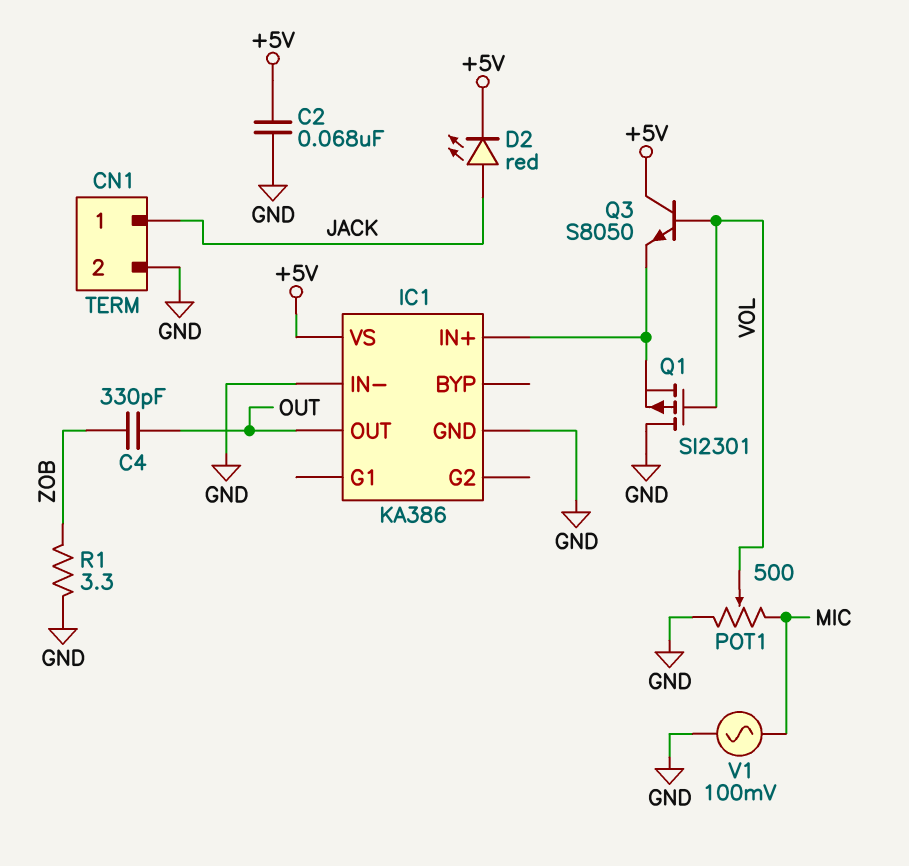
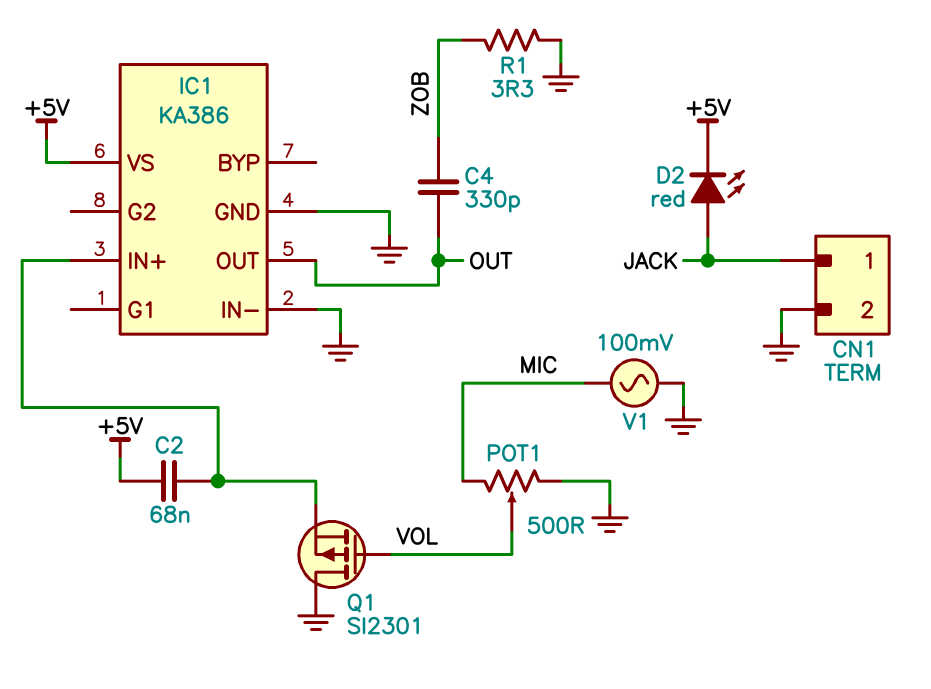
C2: 68nF (+5V, GND) -> 68nF (+5V, IC1/IN+)
Q3: NPN S8050 (B VOL, C +5V, E IC1/IN+) -> none

